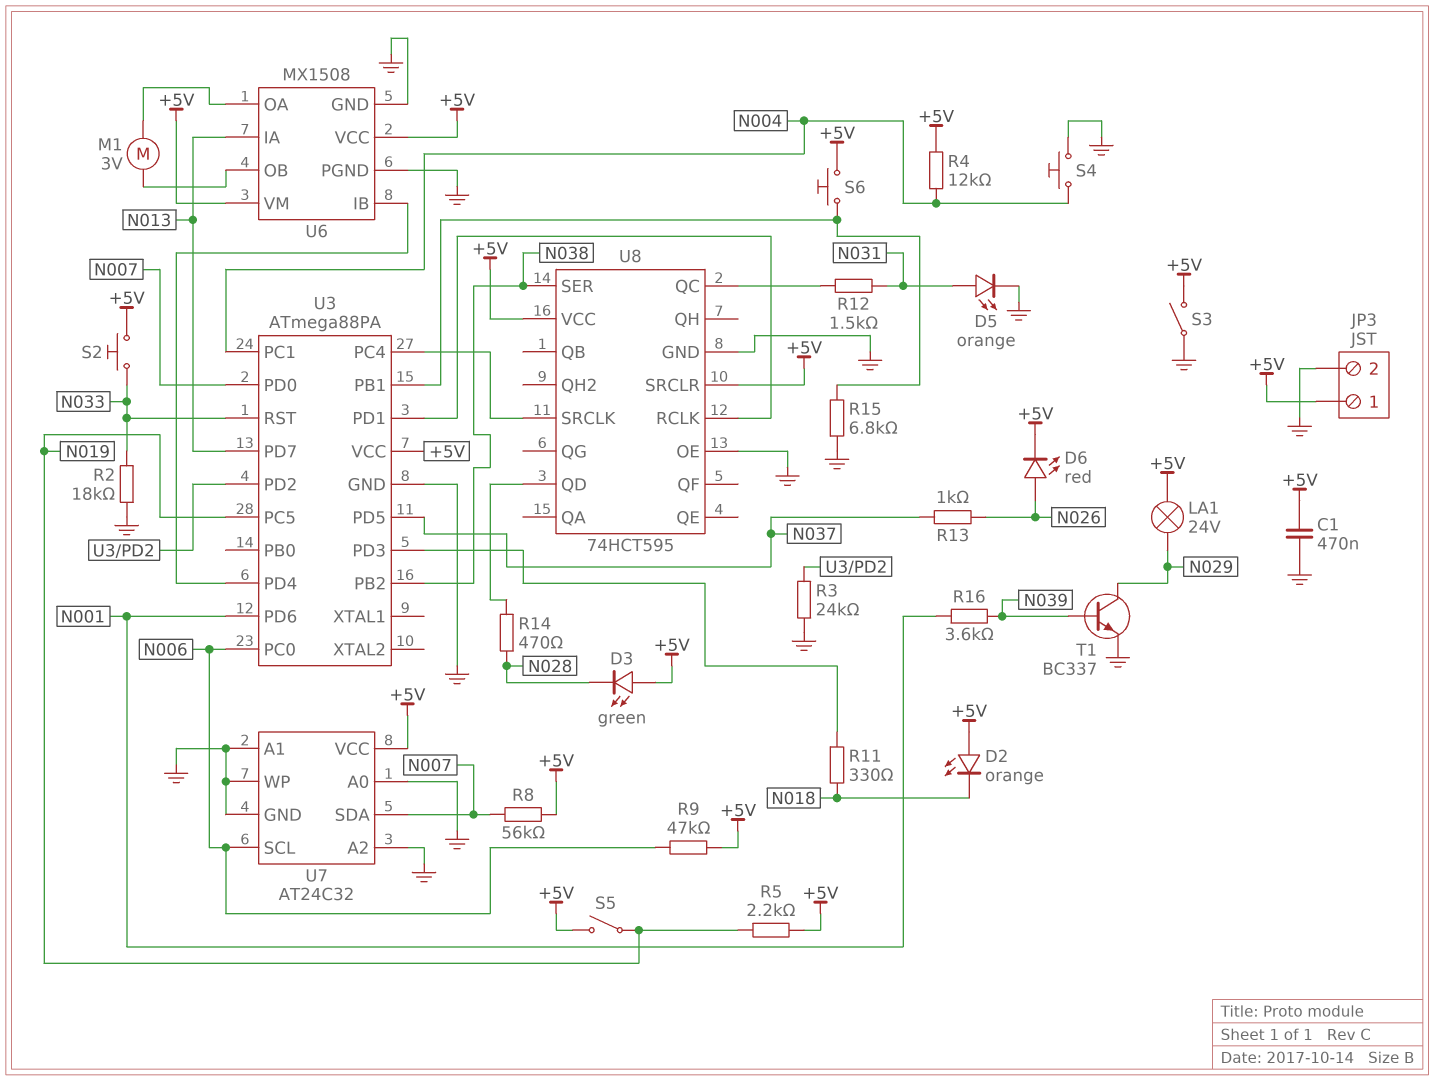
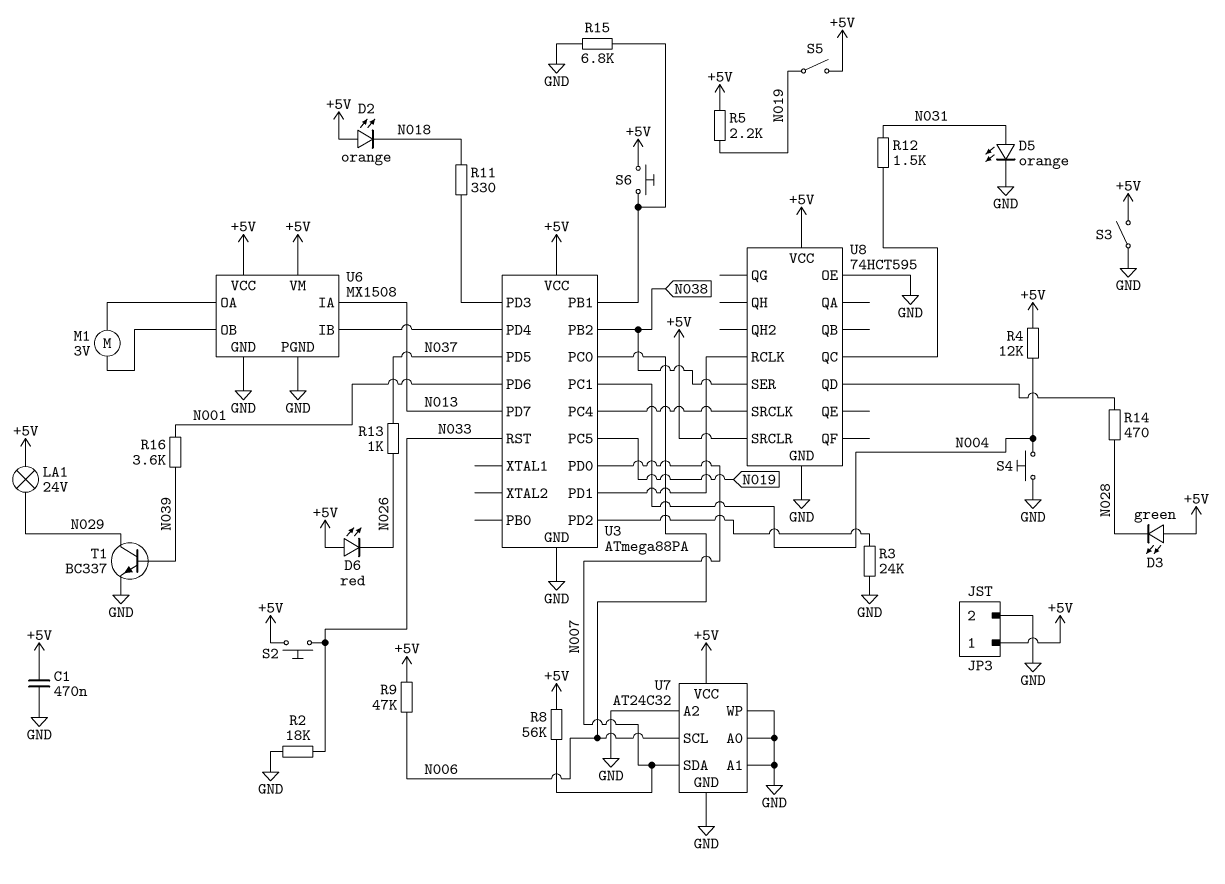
D6: LED red (A N026, K +5V) -> LED red (A +5V, K N026)

